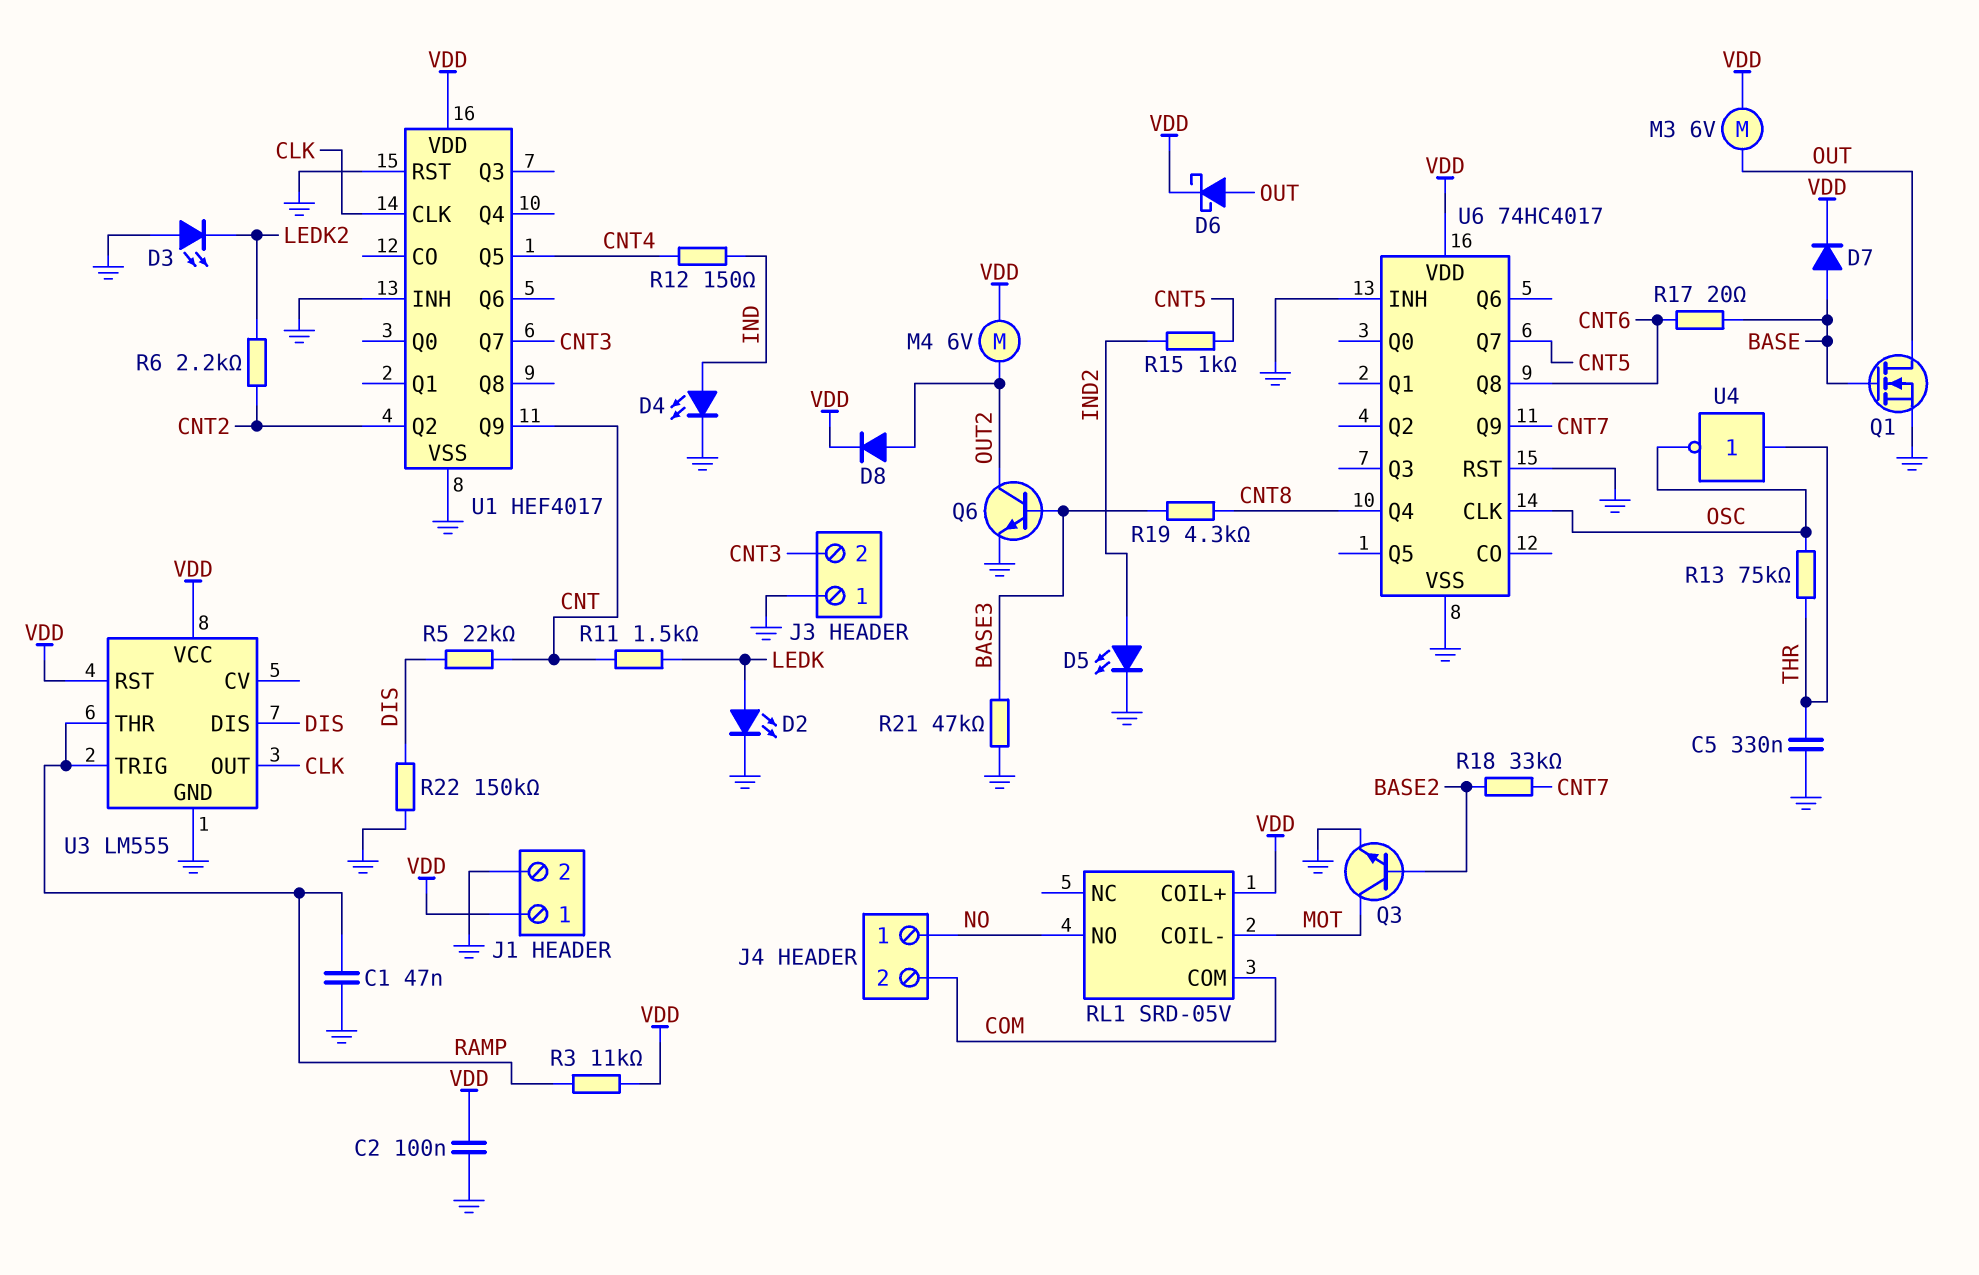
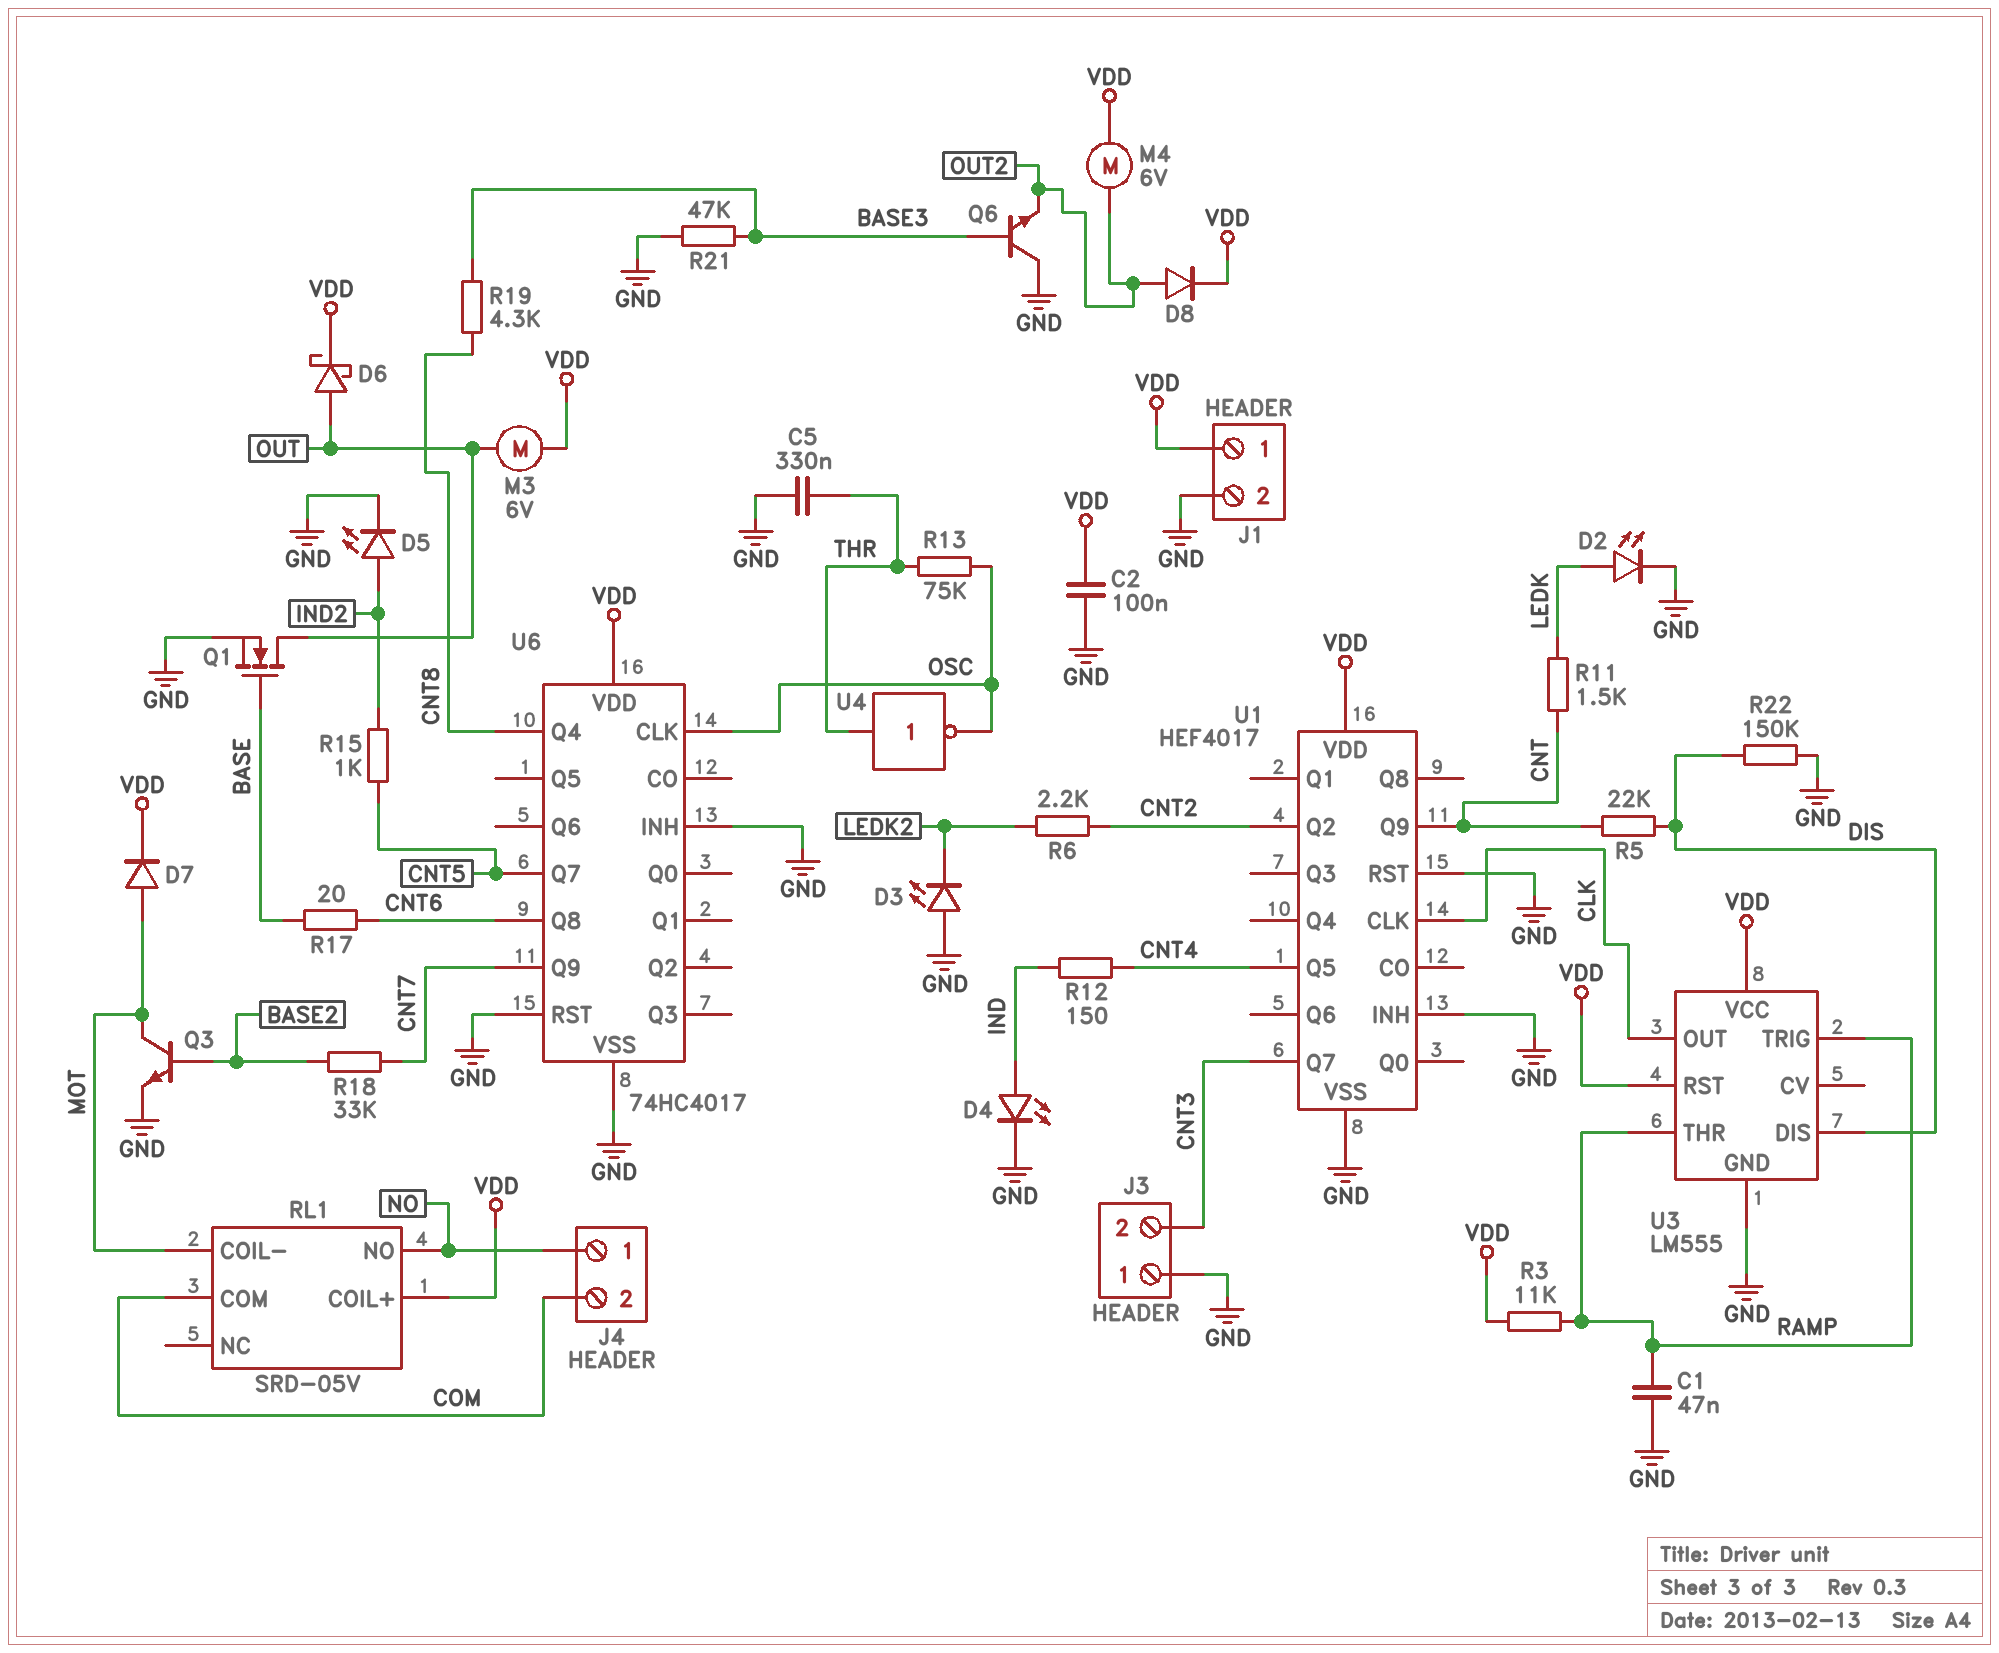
D7: diode (A BASE, K VDD) -> diode (A MOT, K VDD)
Q6: NPN (B BASE3, C OUT2, E GND) -> NPN (B BASE3, C GND, E OUT2)

